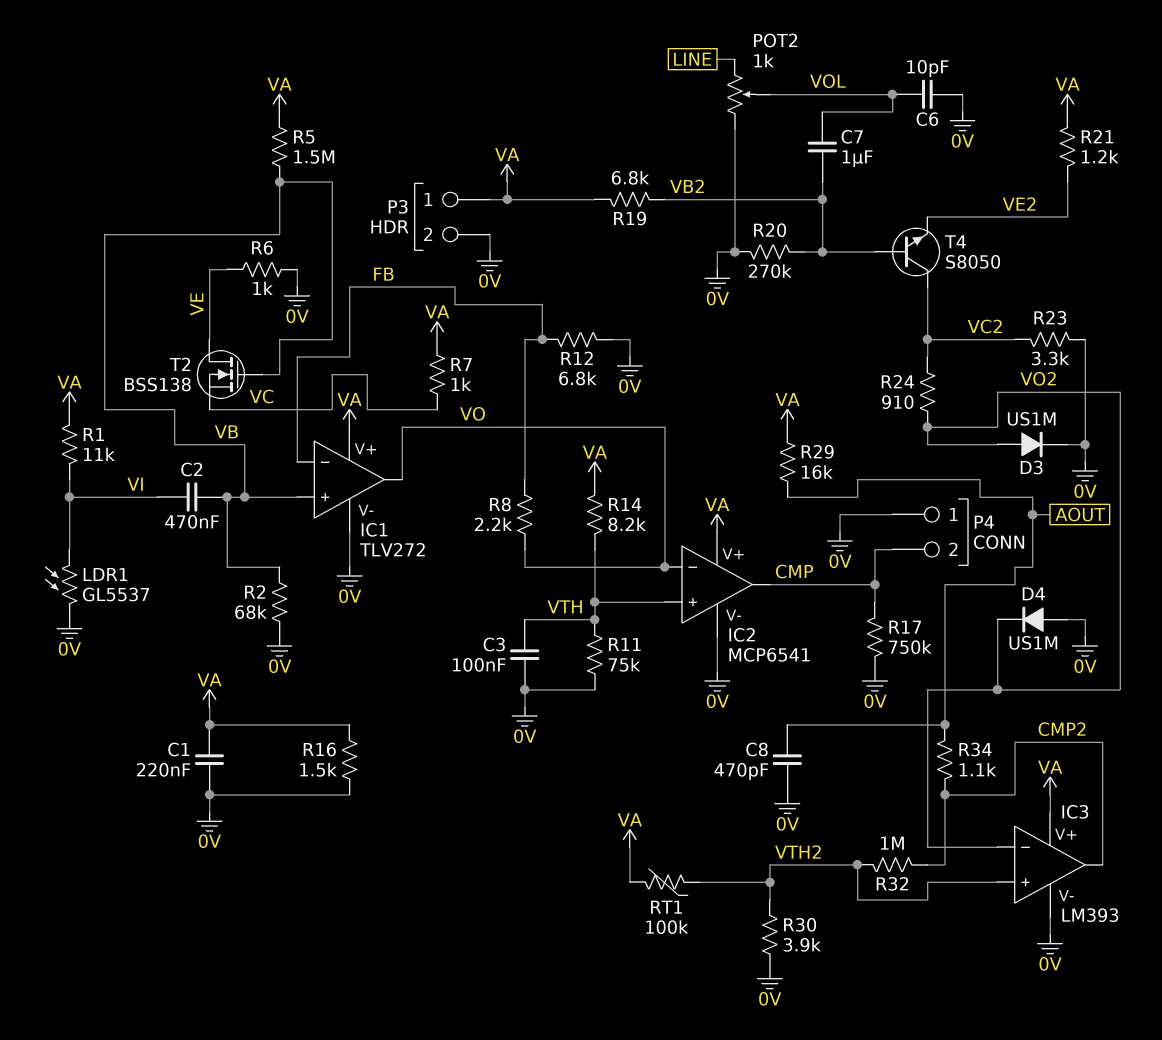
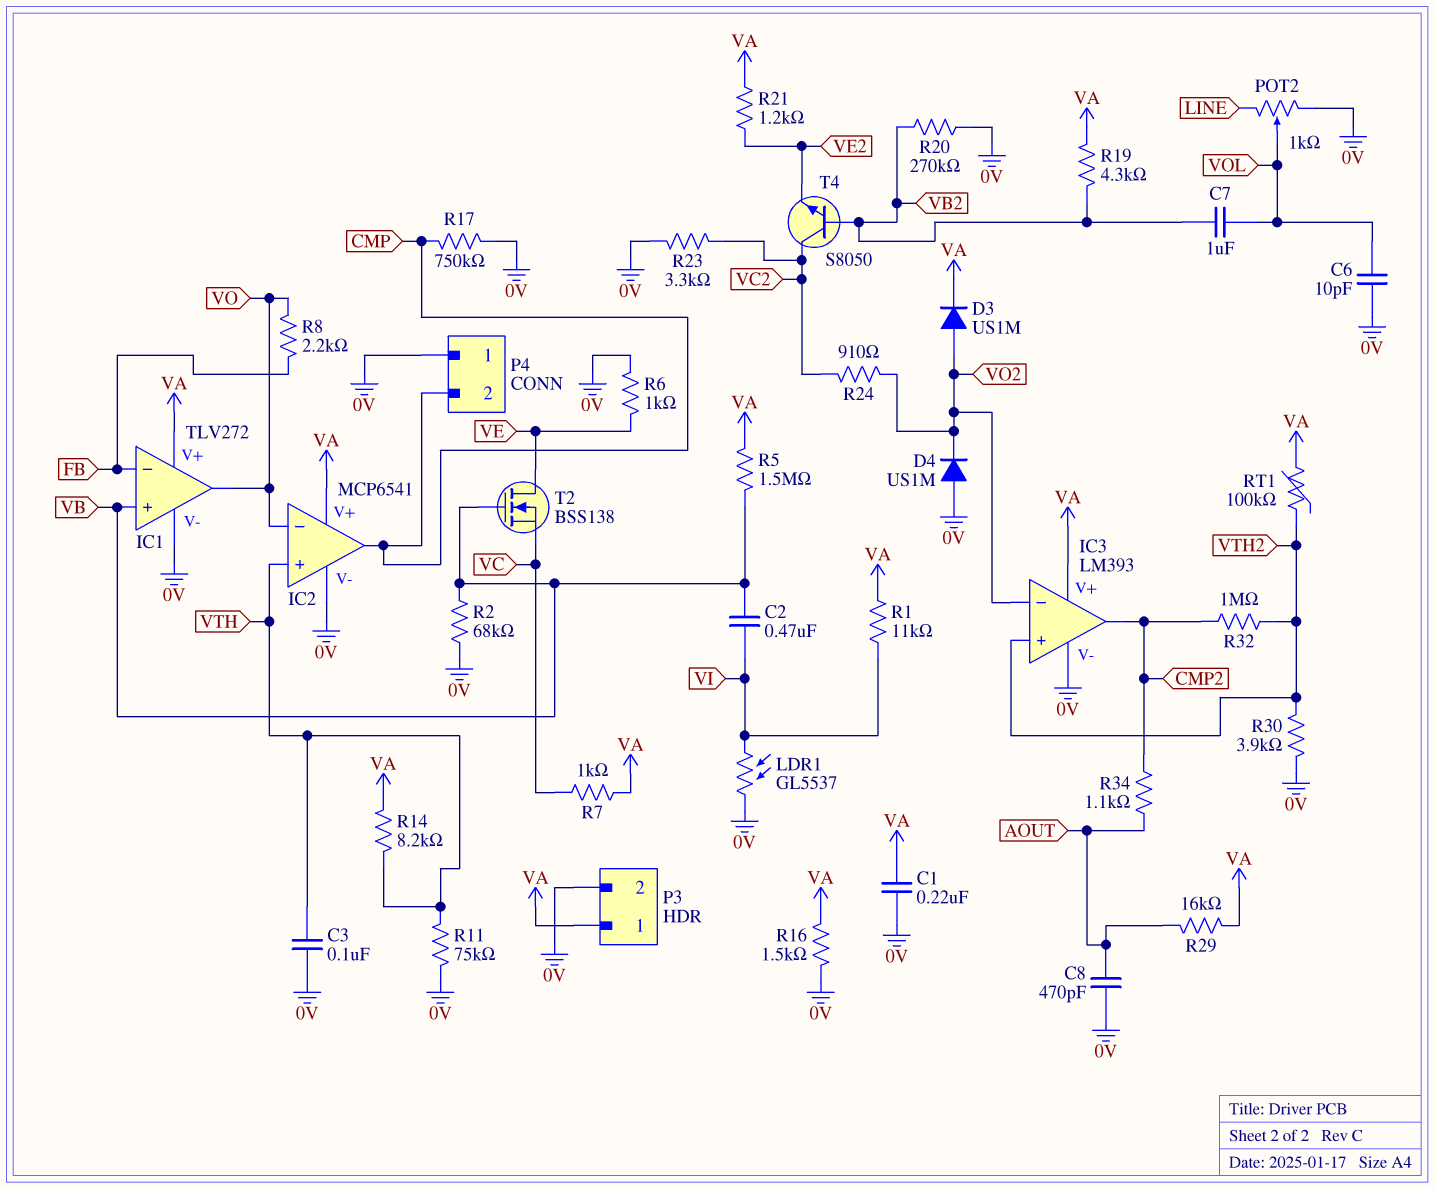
D3: diode US1M (A VO2, K 0V) -> diode US1M (A VO2, K VA)
R12: 6.8k (0V, FB) -> none
R19: 6.8k (VA, VB2) -> 4.3k (VA, VB2)

